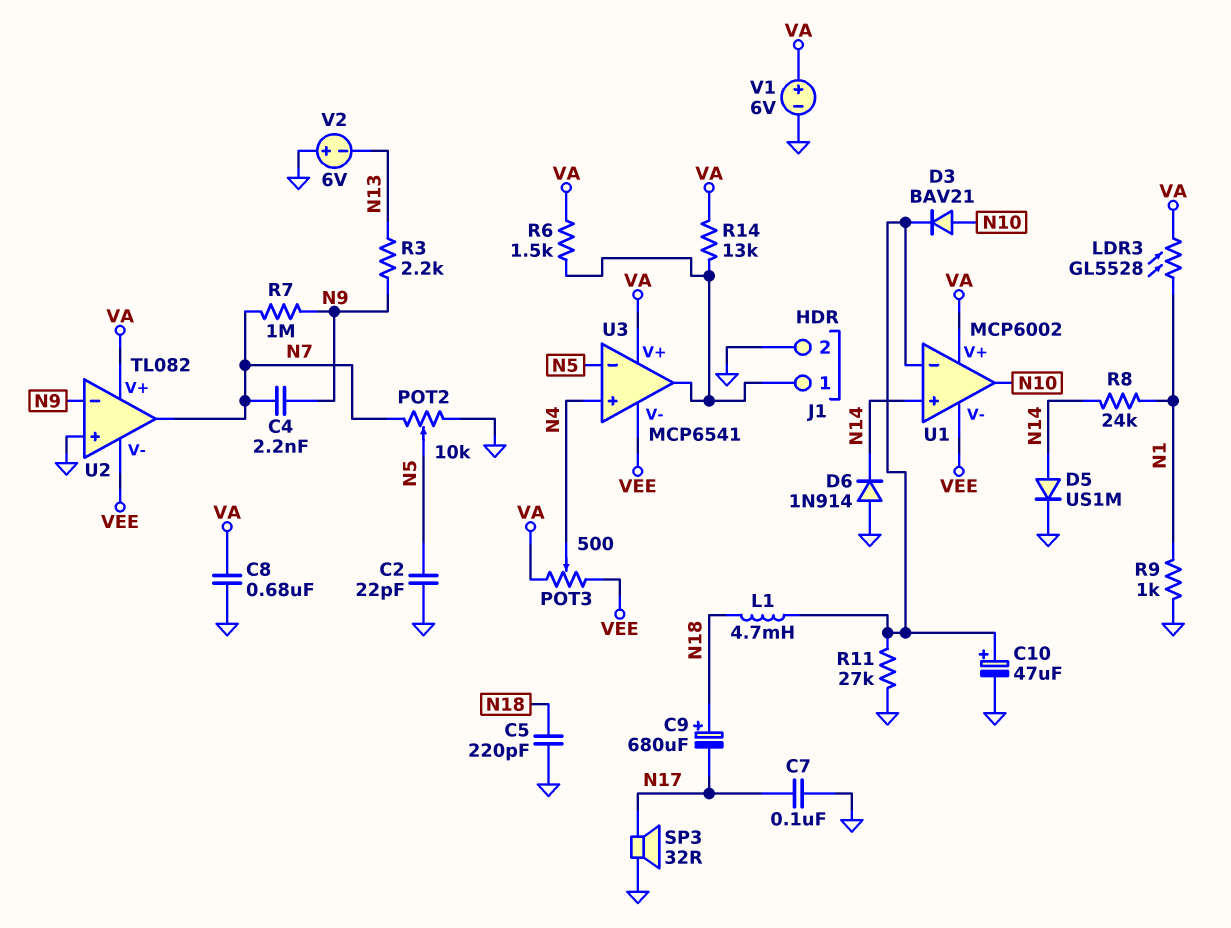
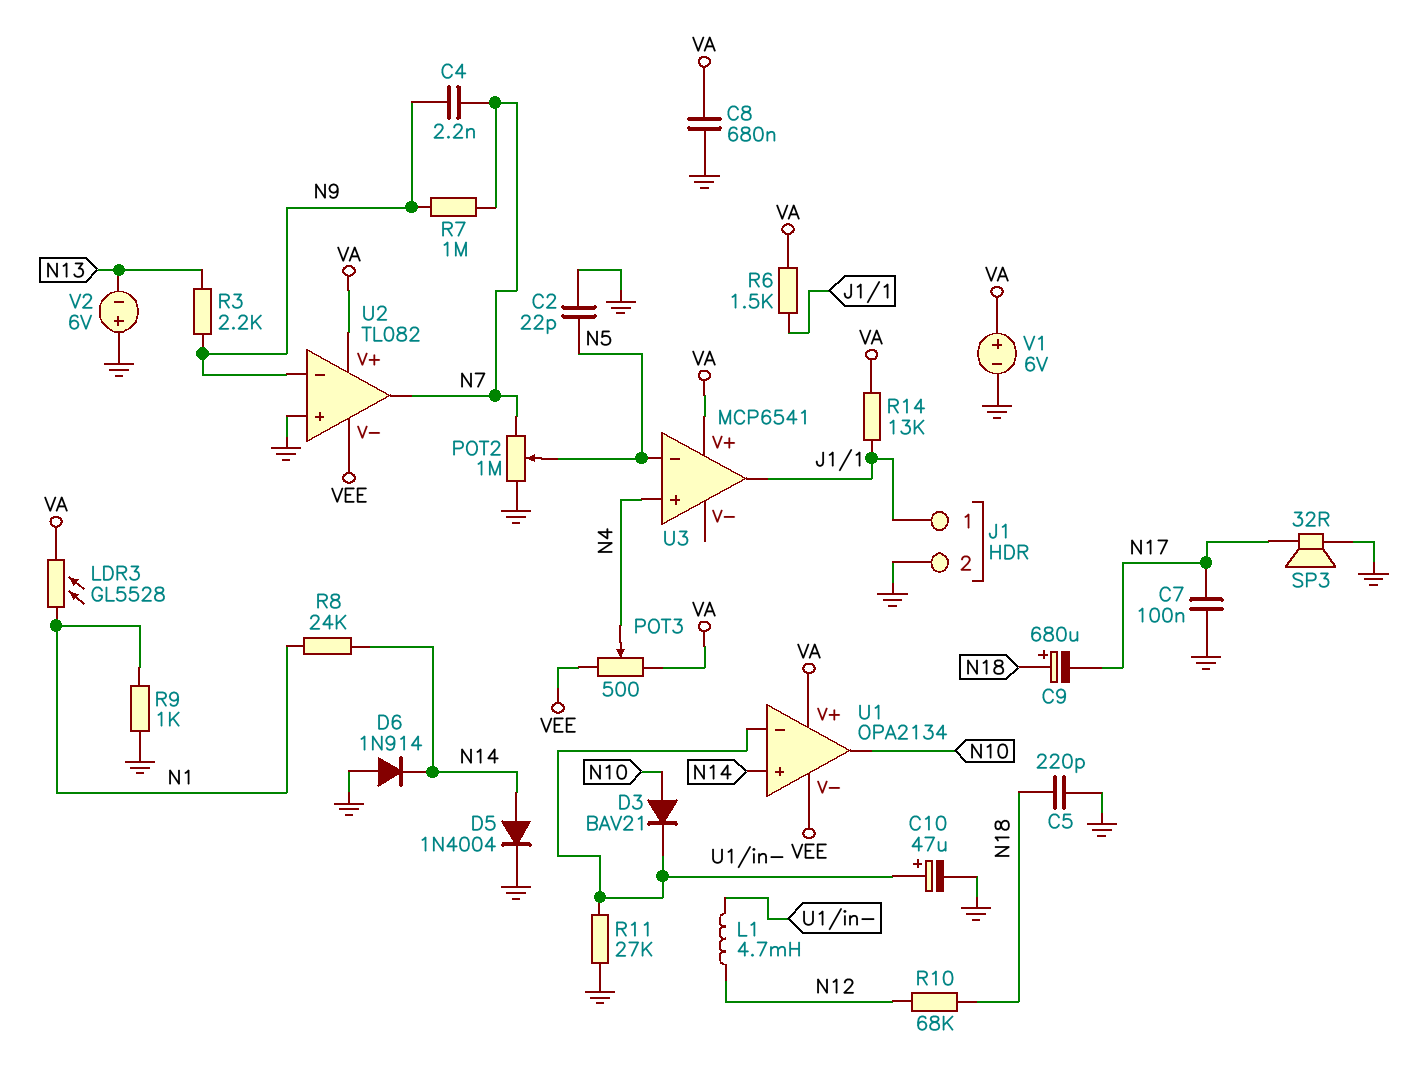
D5: diode US1M (A N14, K GND) -> diode 1N4004 (A N14, K GND)
L1: 4.7mH (N18, U1/in-) -> 4.7mH (N12, U1/in-)
POT2: 10k (GND, N7, wiper N5) -> 1M (GND, N7, wiper N5)
R10: none -> 68k (N12, N18)
U1: MCP6002 -> OPA2134
U3 pin V-: VEE -> none

